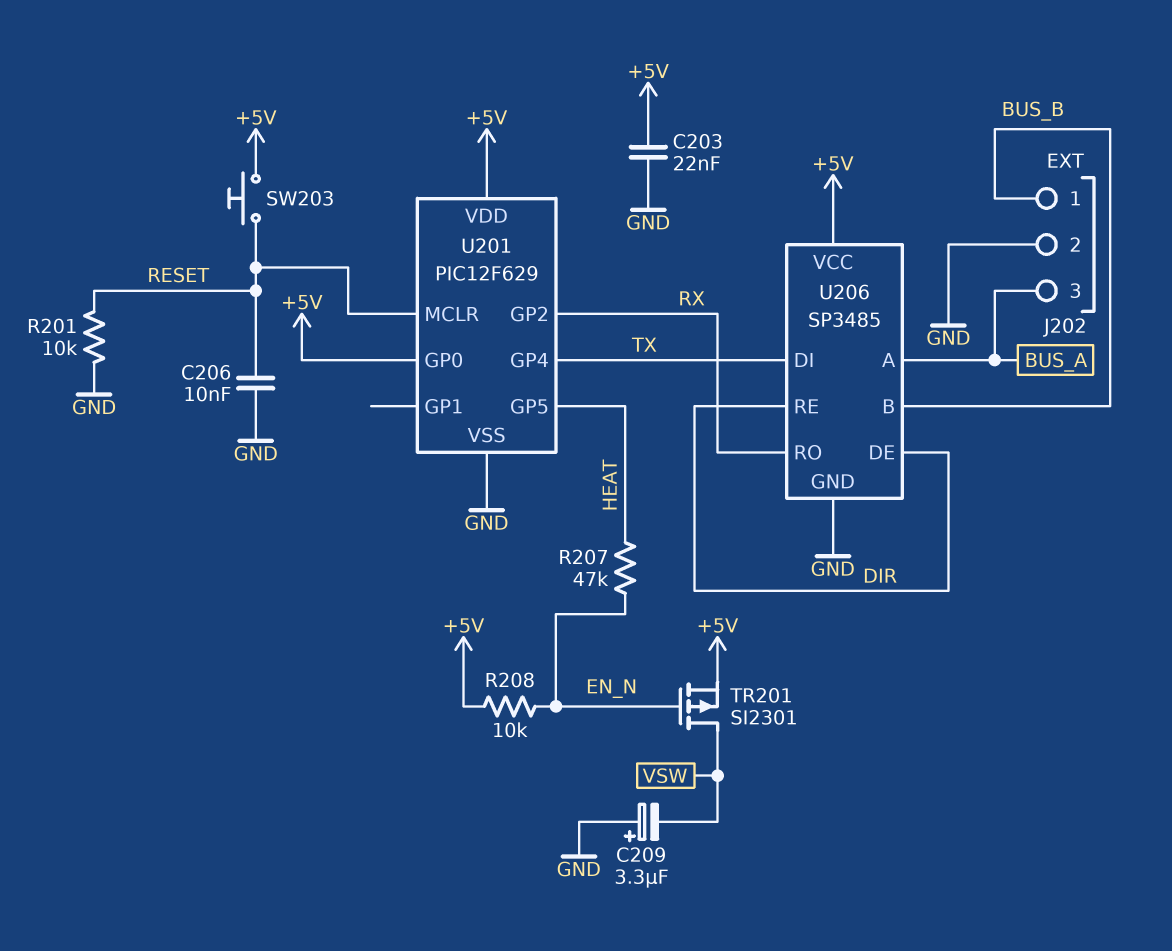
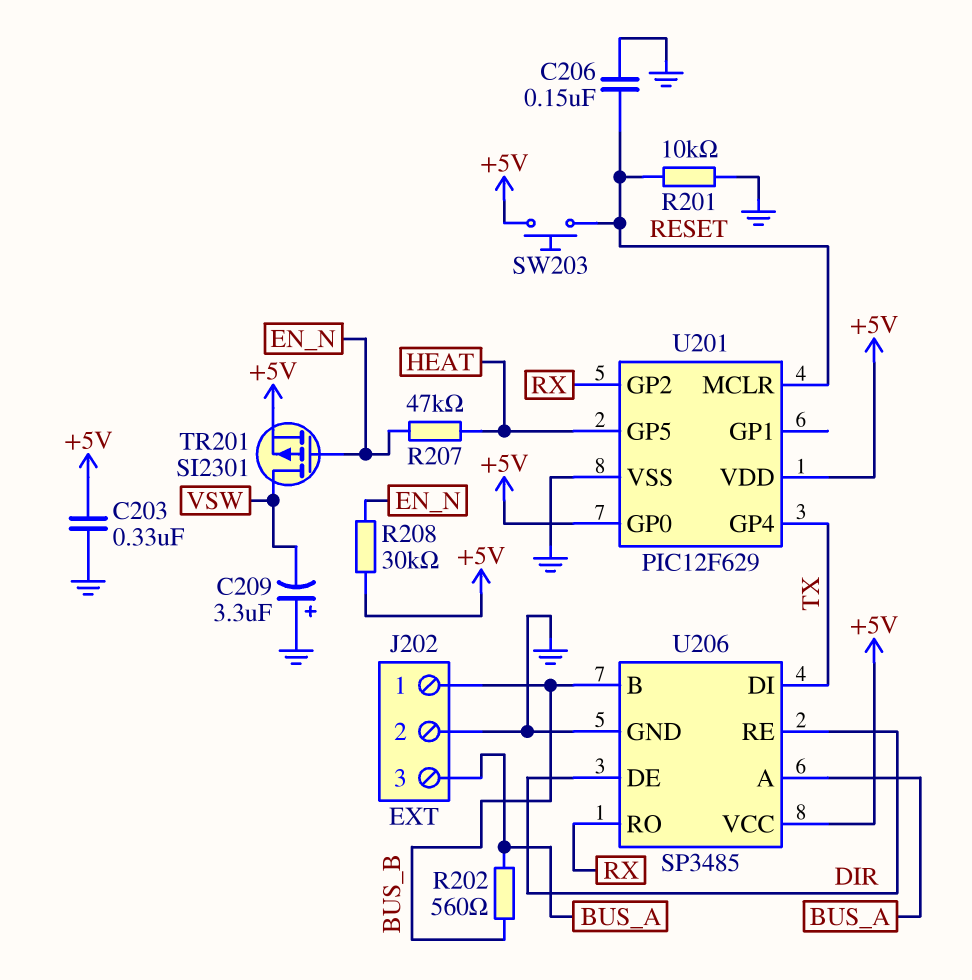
C203: 22nF (+5V, GND) -> 330nF (+5V, GND)
C206: 10nF (GND, RESET) -> 150nF (GND, RESET)
R202: none -> 560 (BUS_A, BUS_B)
R208: 10k (+5V, EN_N) -> 30k (+5V, EN_N)

